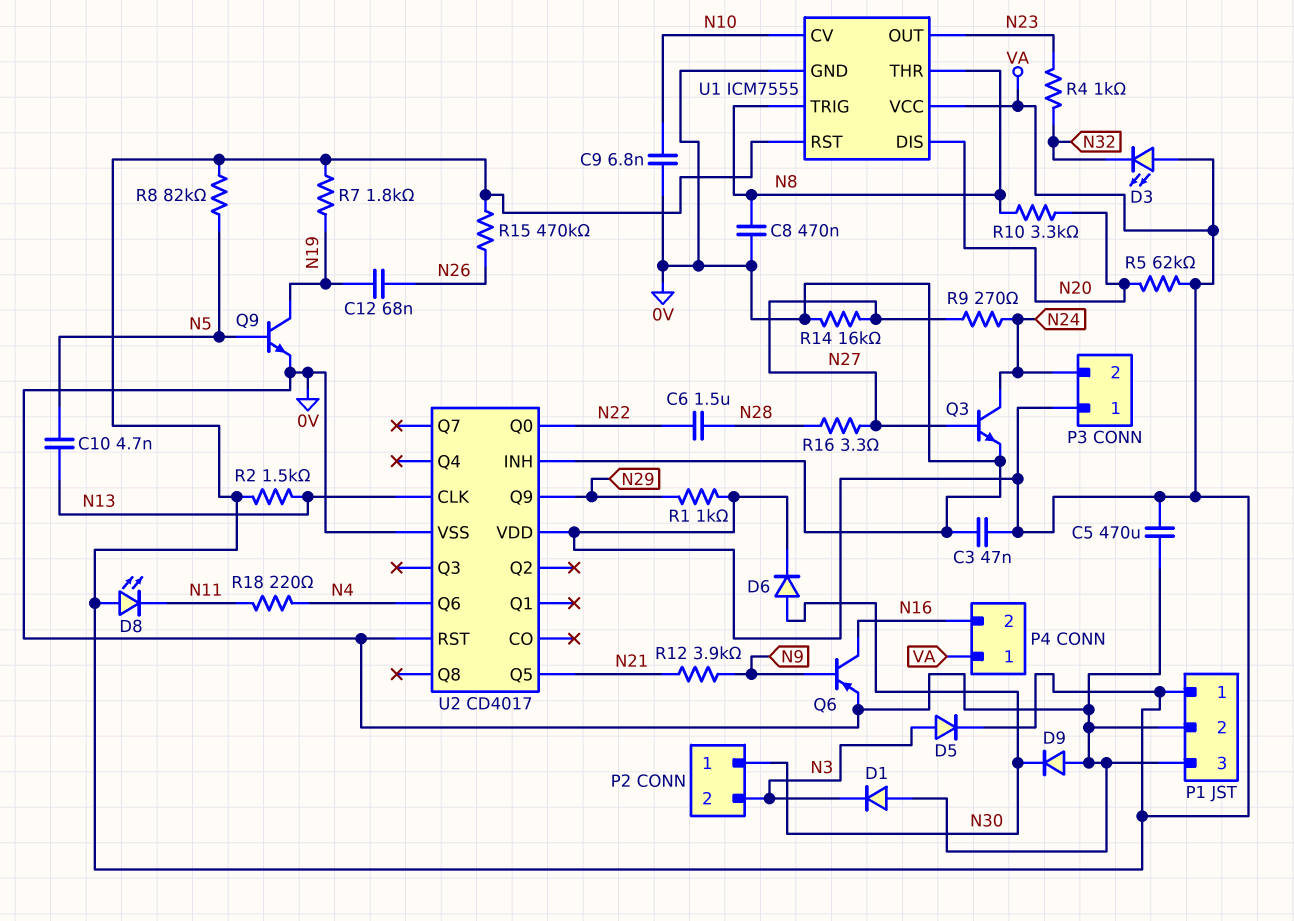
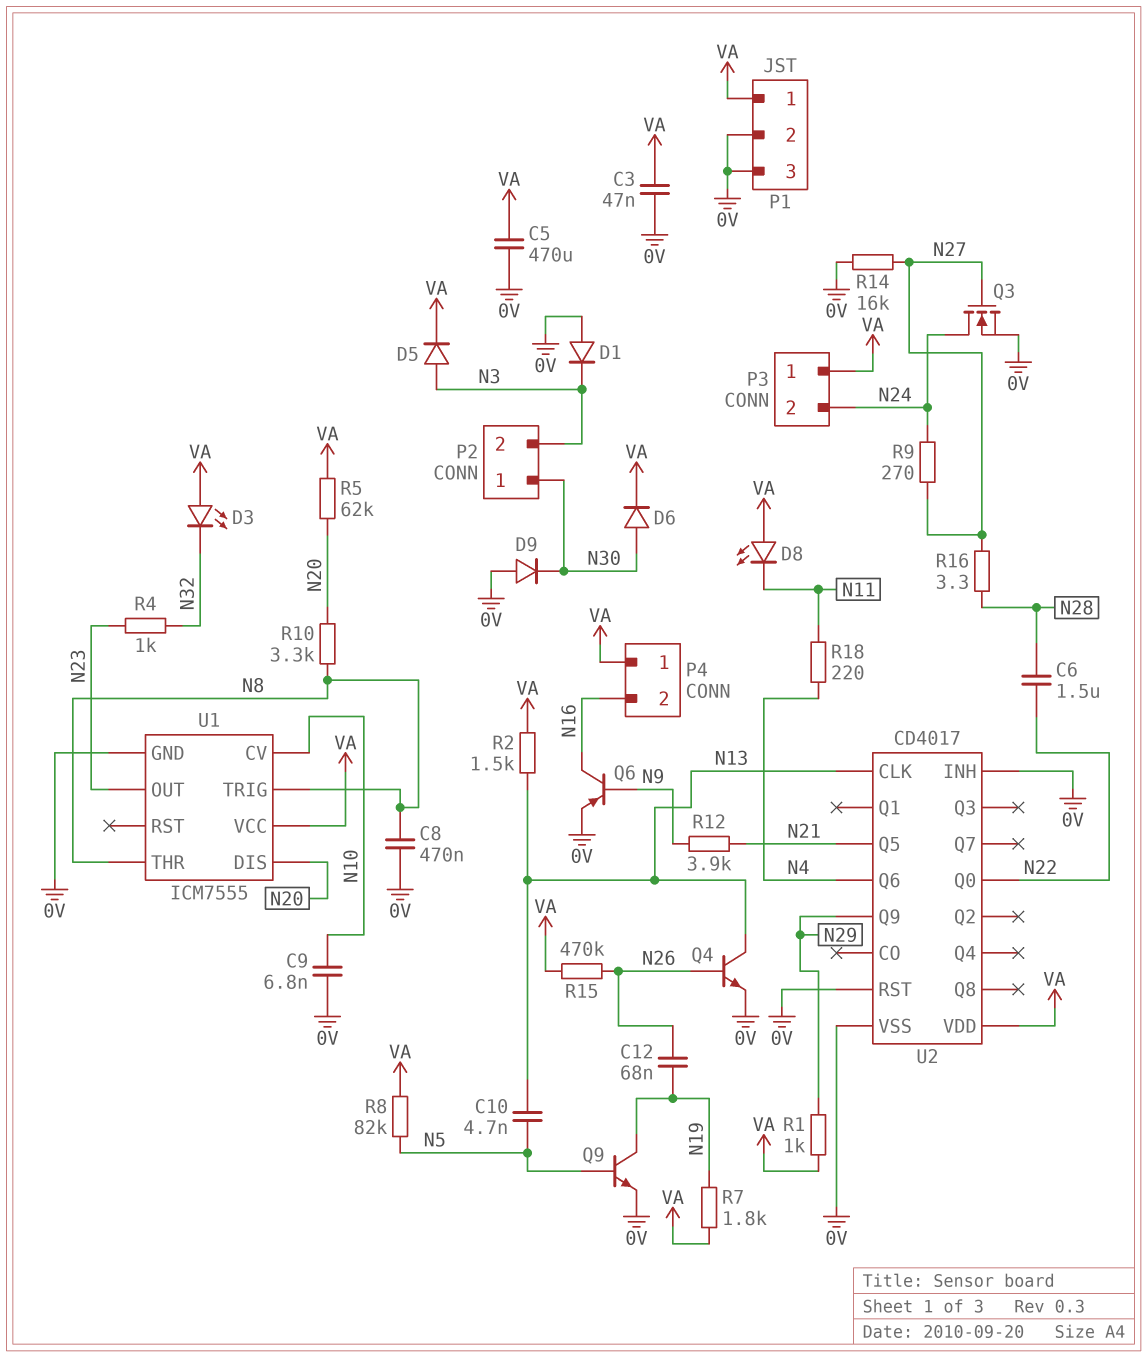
Q3: NPN (B N27, C N24, E 0V) -> NMOS (G N27, D N24, S 0V)
Q4: none -> NPN (B N26, C N13, E 0V)
U1 pin RST: VA -> none

